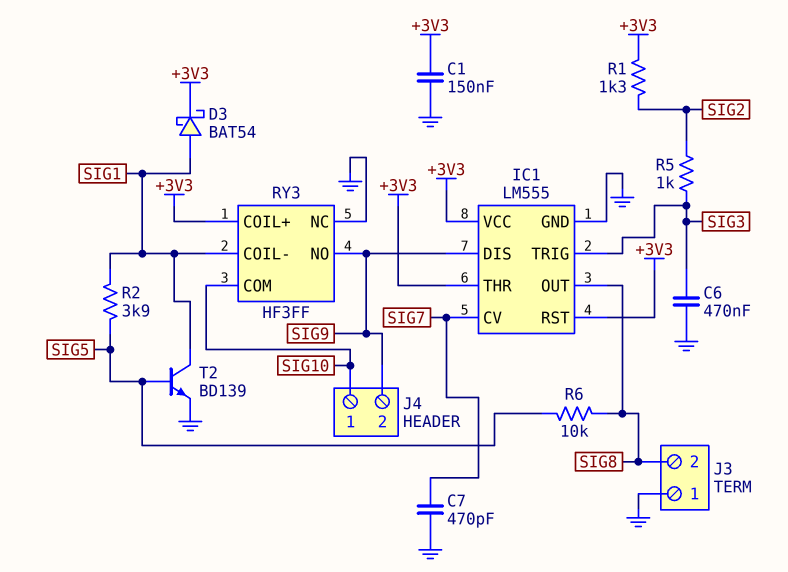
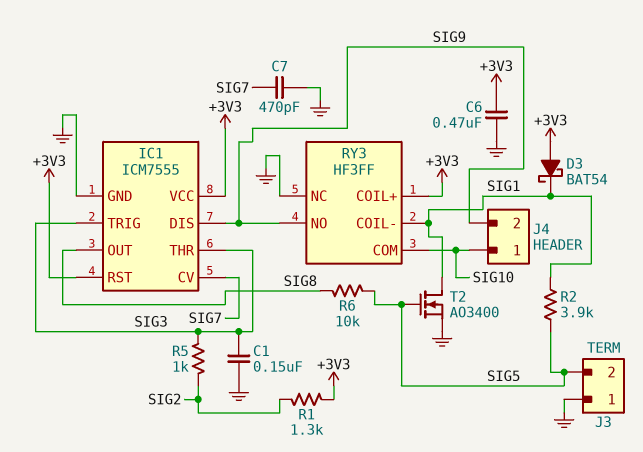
C1: 150nF (+3V3, GND) -> 150nF (GND, SIG3)
C6: 470nF (GND, SIG3) -> 470nF (+3V3, GND)
D3: schottky BAT54 (A SIG1, K +3V3) -> schottky BAT54 (A +3V3, K SIG1)
IC1: LM555 -> ICM7555
IC1 pin THR: +3V3 -> SIG3
J3 pin 2: SIG8 -> SIG5
T2: NPN BD139 (B SIG5, C SIG1, E GND) -> NMOS AO3400 (G SIG5, D SIG1, S GND)

